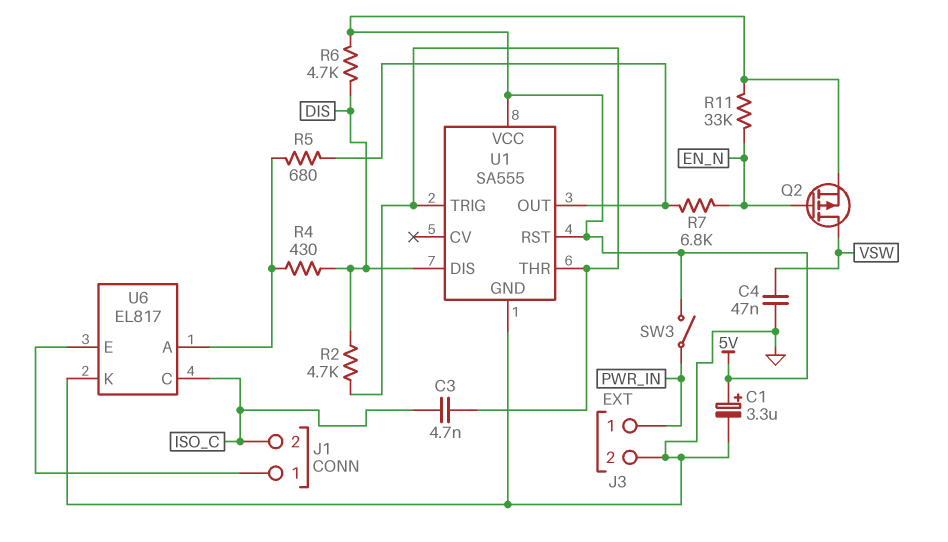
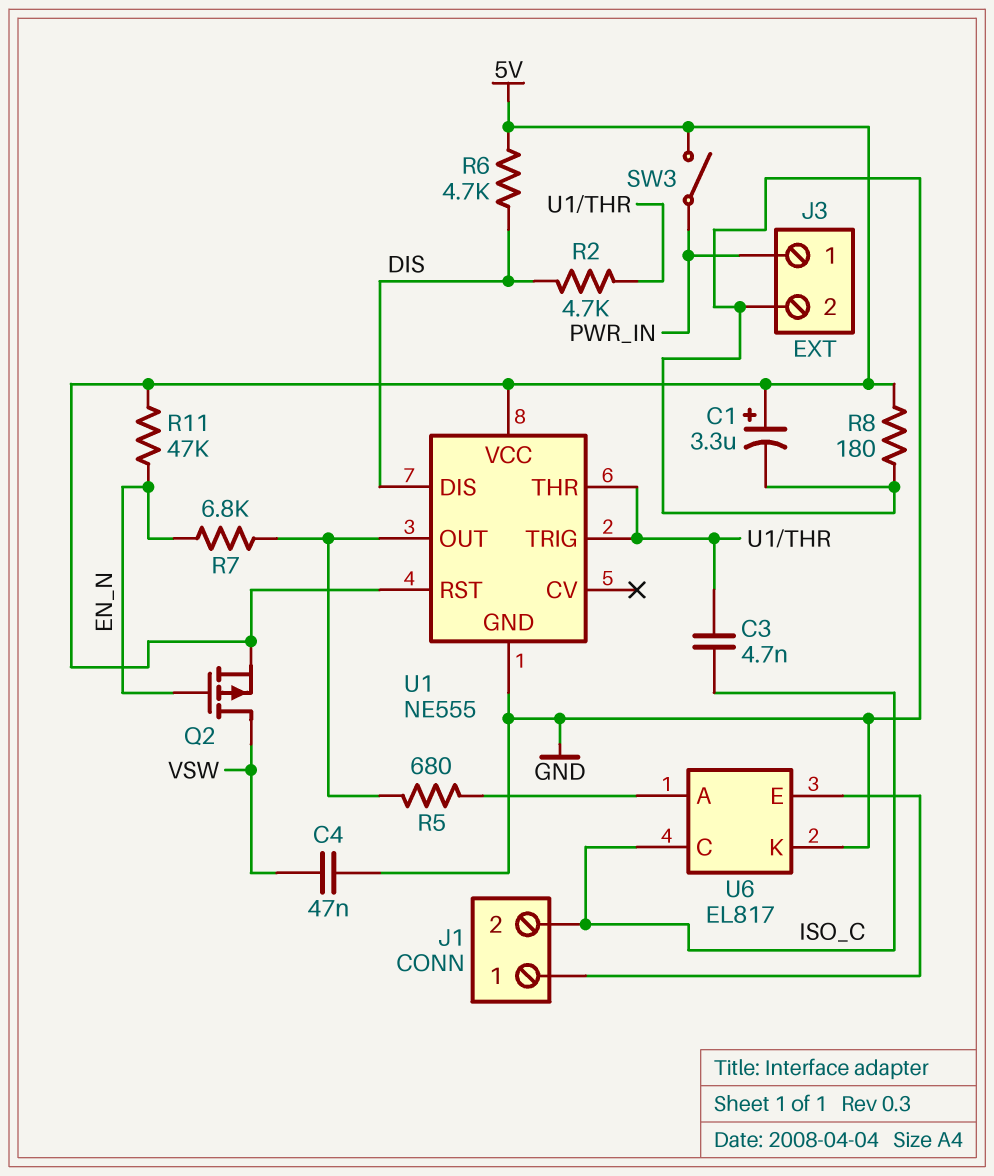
R4: 430 (DIS, U6/A) -> none
R8: none -> 180 (5V, GND)
R11: 33k (5V, EN_N) -> 47k (5V, EN_N)
U1: SA555 -> NE555

